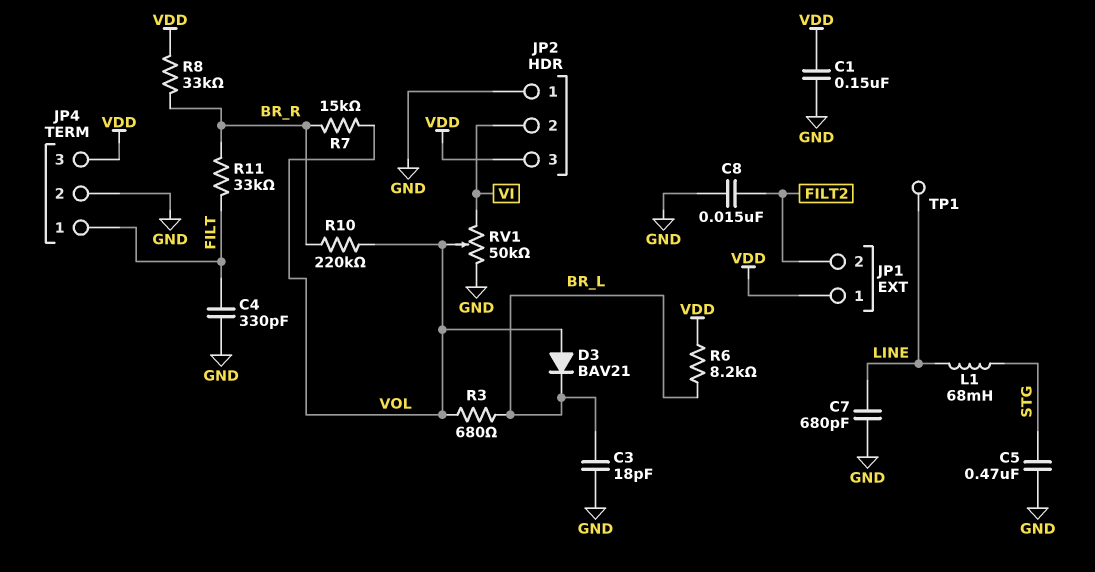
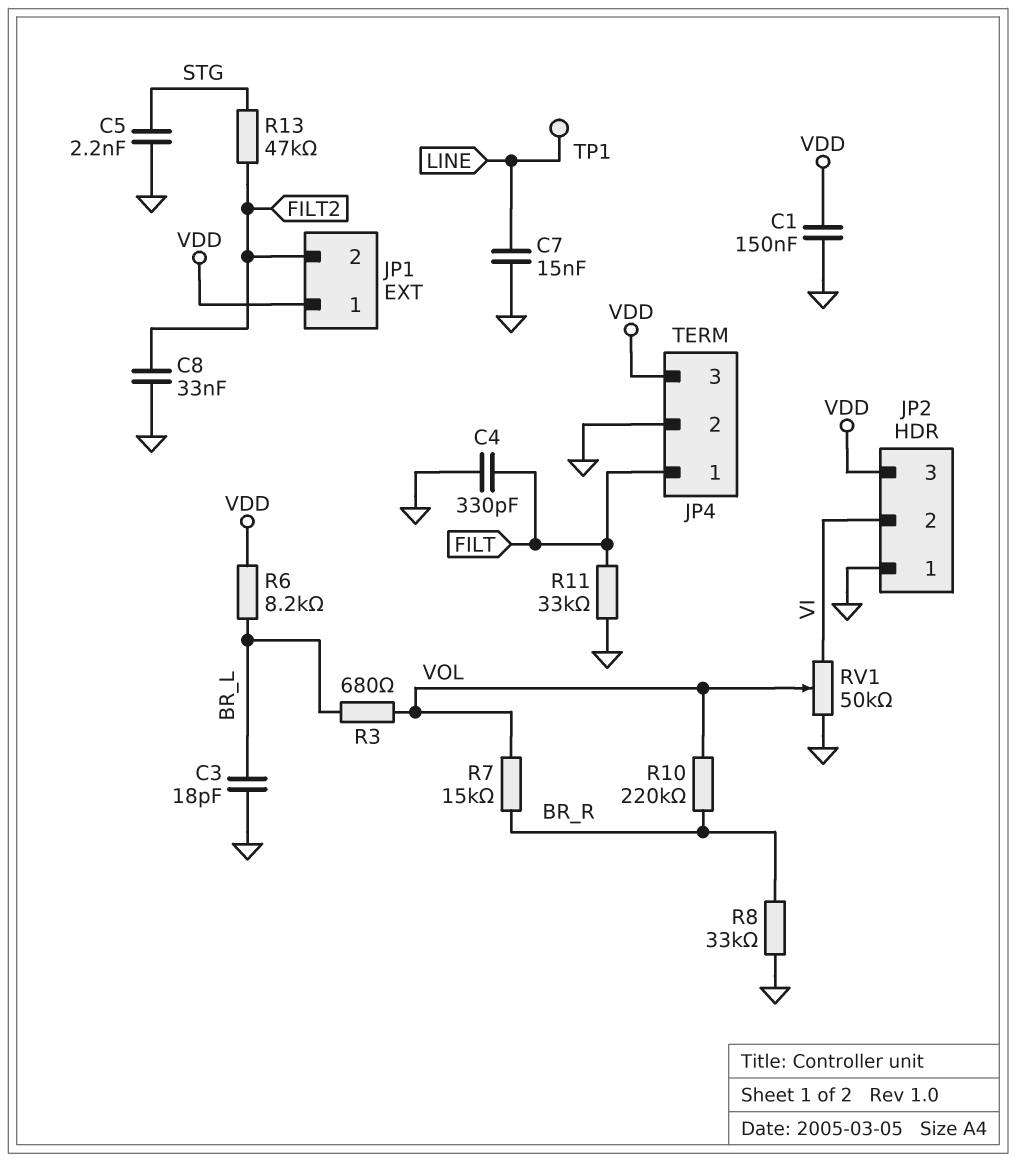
C5: 470nF (GND, STG) -> 2.2nF (GND, STG)
C7: 680pF (GND, LINE) -> 15nF (GND, LINE)
C8: 15nF (FILT2, GND) -> 33nF (FILT2, GND)
D3: diode BAV21 (A VOL, K BR_L) -> none
L1: 68mH (LINE, STG) -> none
R8: 33k (BR_R, VDD) -> 33k (BR_R, GND)
R11: 33k (BR_R, FILT) -> 33k (FILT, GND)
R13: none -> 47k (FILT2, STG)

